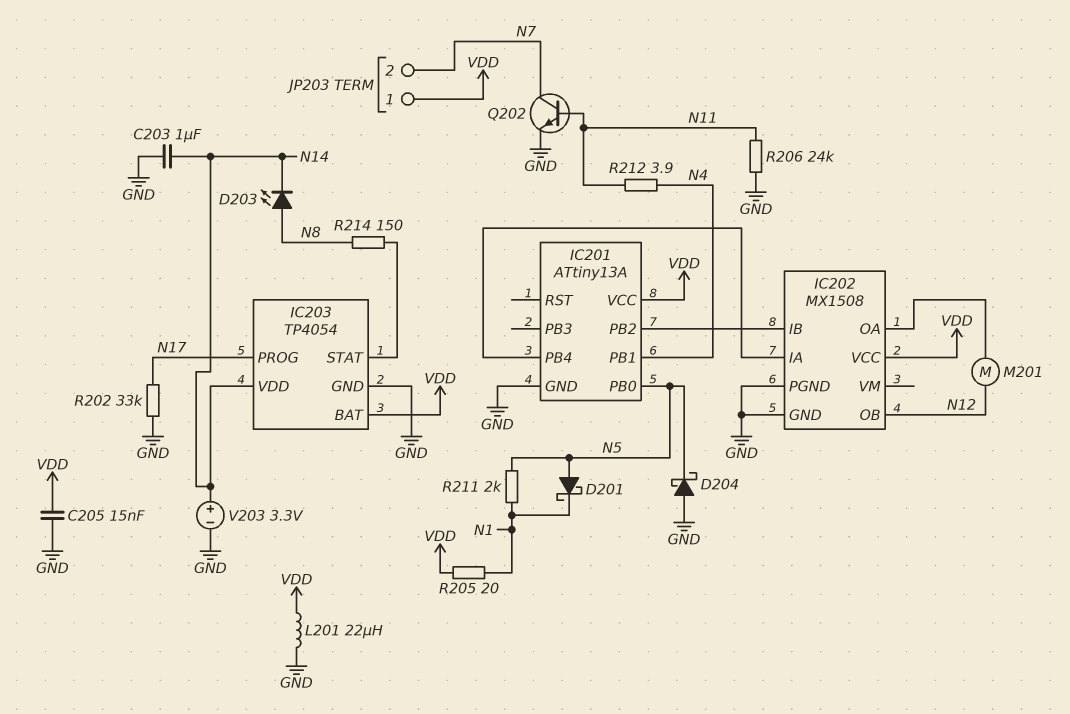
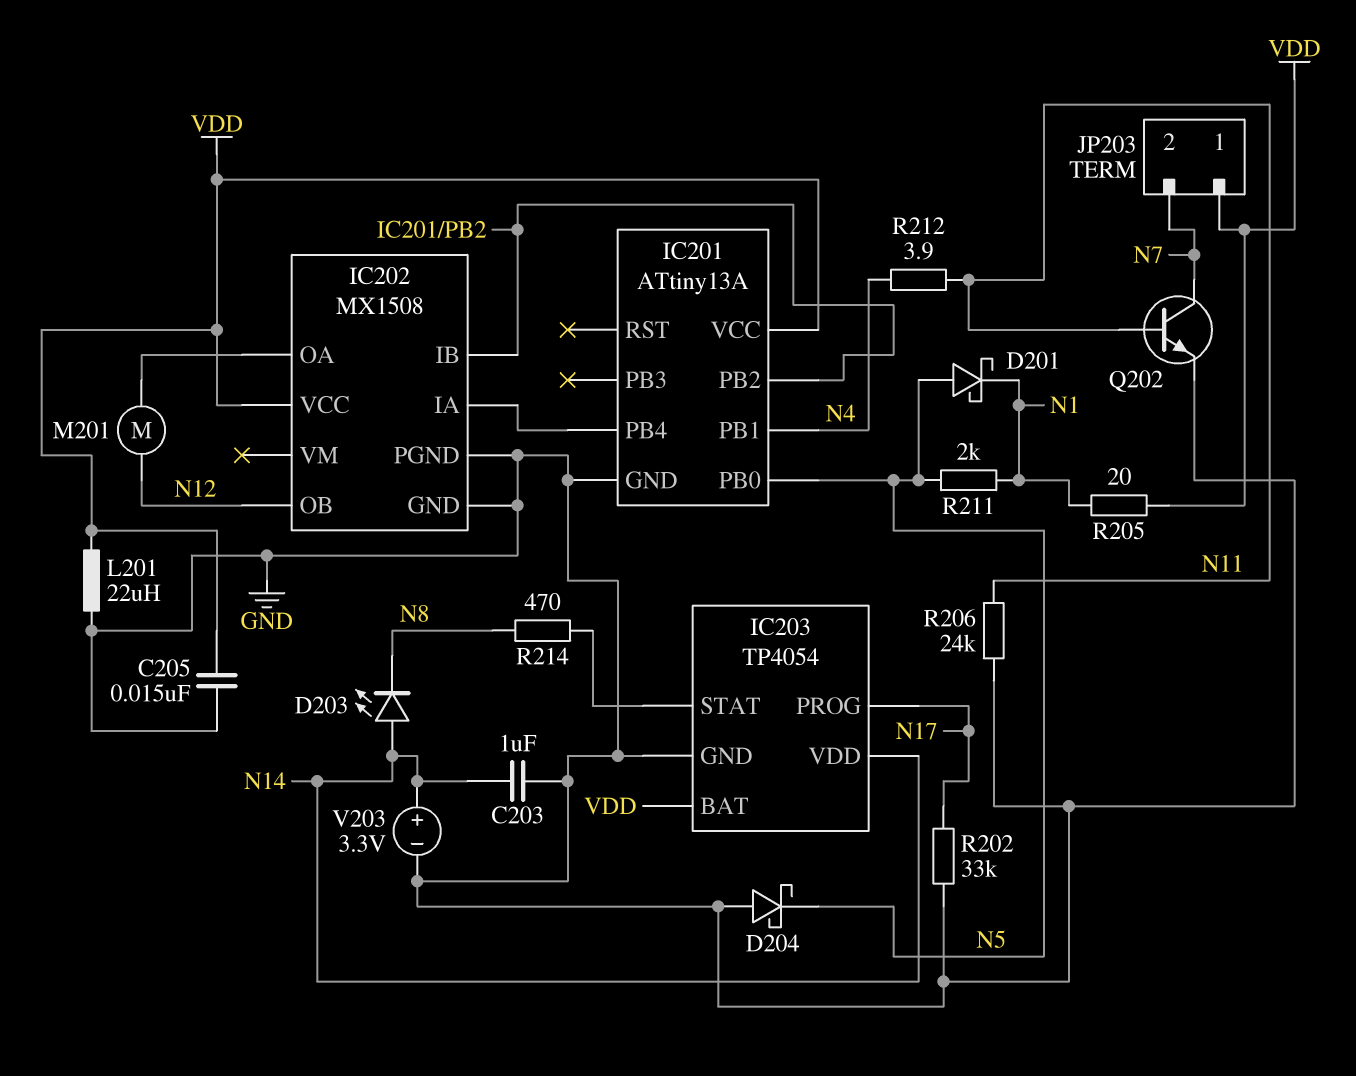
D203: LED (A N8, K N14) -> LED (A N14, K N8)
R214: 150 (IC203/STAT, N8) -> 470 (IC203/STAT, N8)

